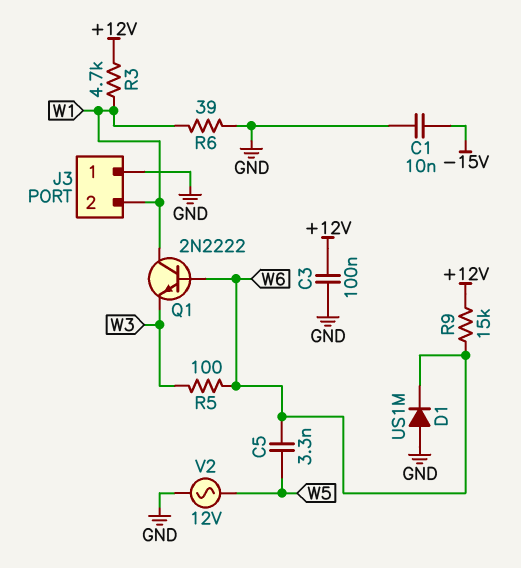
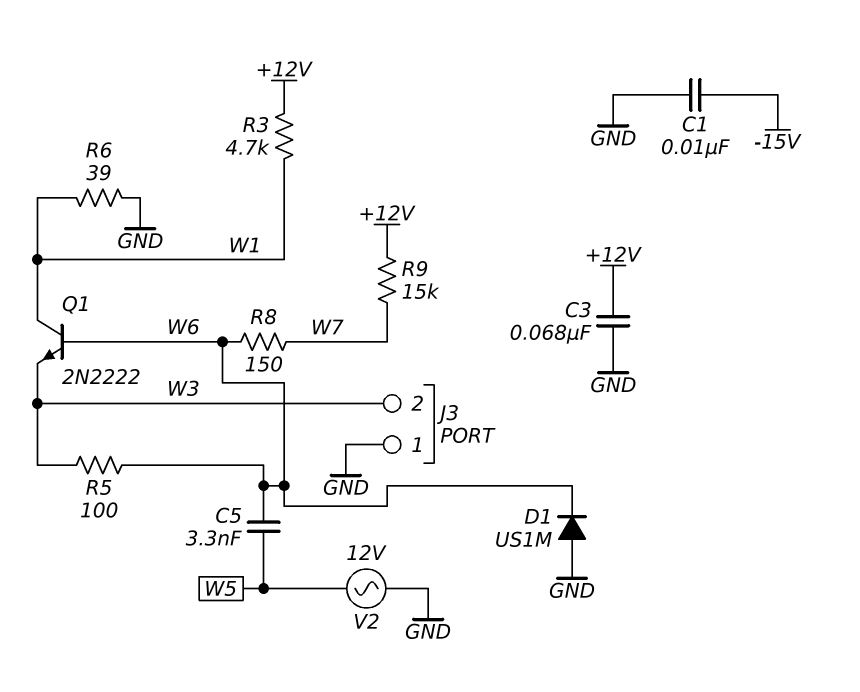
C3: 100nF (+12V, GND) -> 68nF (+12V, GND)
J3 pin 2: W1 -> W3
R8: none -> 150 (W6, W7)
R9: 15k (+12V, W6) -> 15k (+12V, W7)

